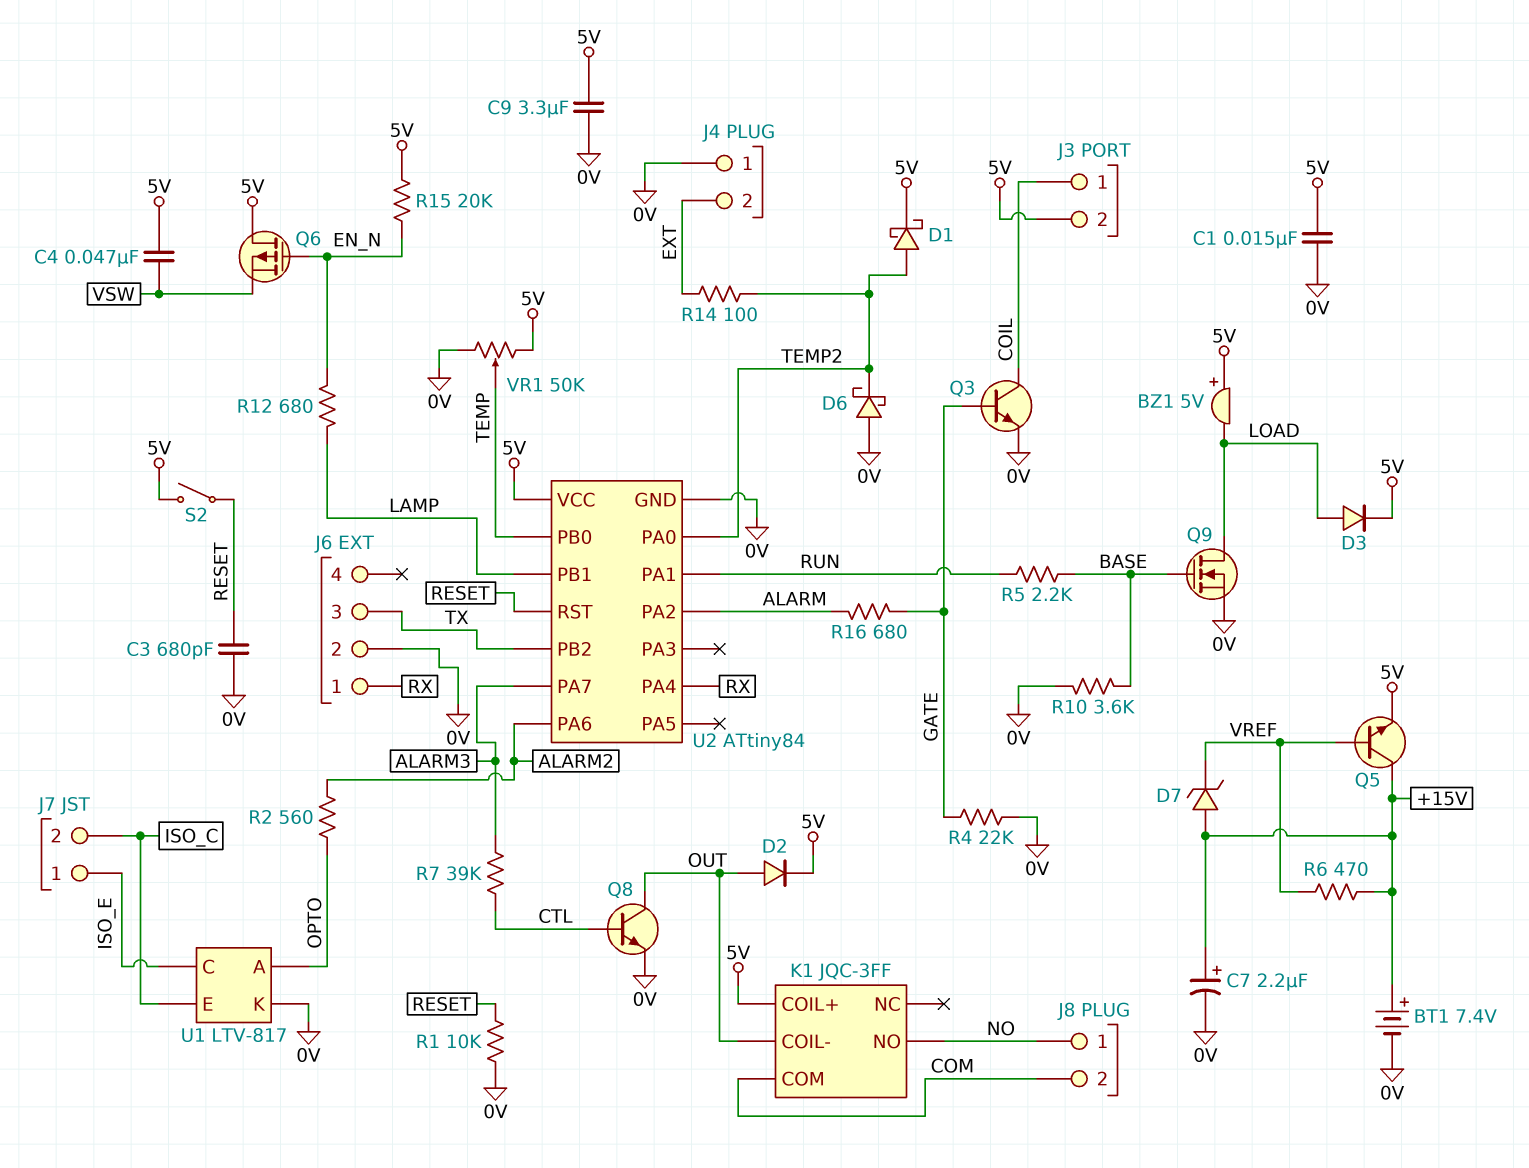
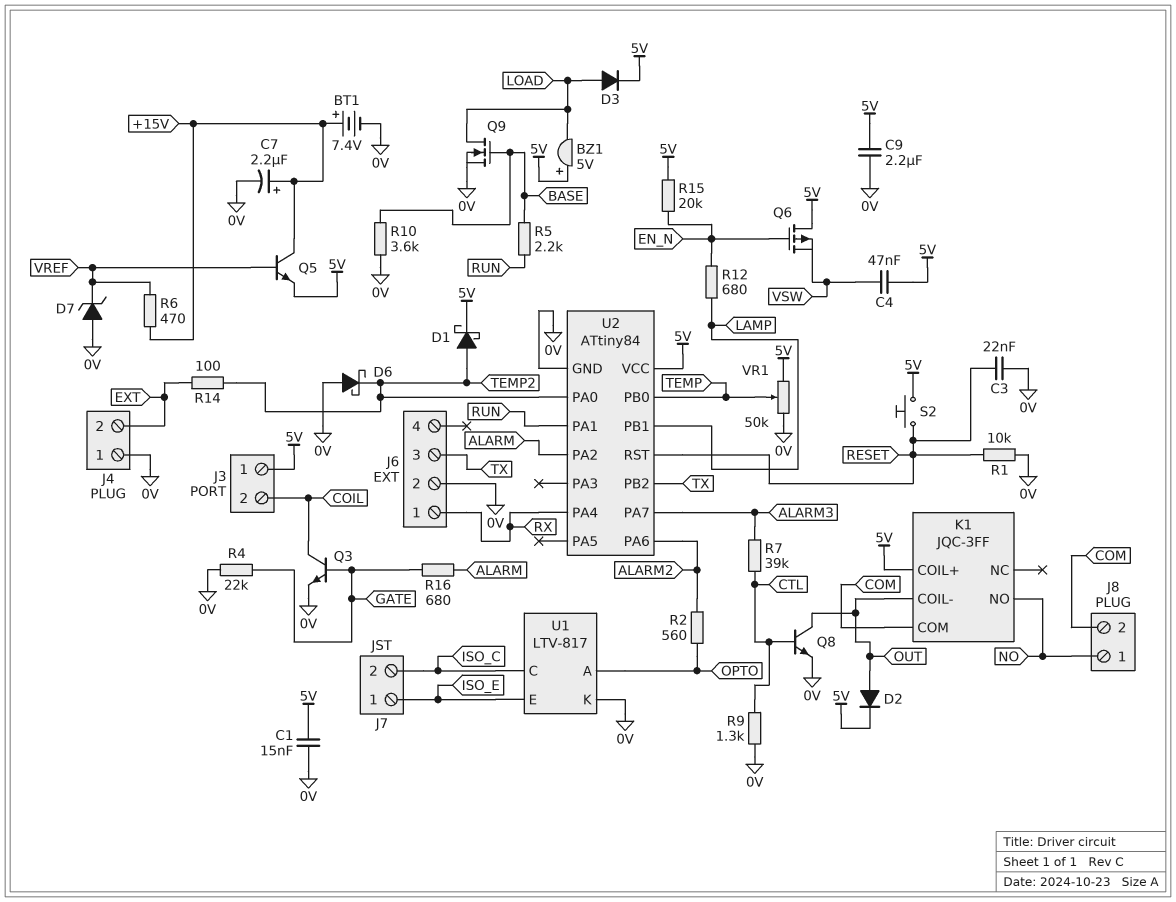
C3: 680pF (0V, RESET) -> 22nF (0V, RESET)
C9: 3.3uF (0V, 5V) -> 2.2uF (0V, 5V)
D7: zener (A +15V, K VREF) -> zener (A 0V, K VREF)
J3 pin 1: COIL -> 5V
J3 pin 2: 5V -> COIL
R9: none -> 1.3k (0V, CTL)
S2: switch (5V, RESET) -> button (5V, RESET)
U1 pin C: ISO_E -> ISO_C
U1 pin E: ISO_C -> ISO_E

